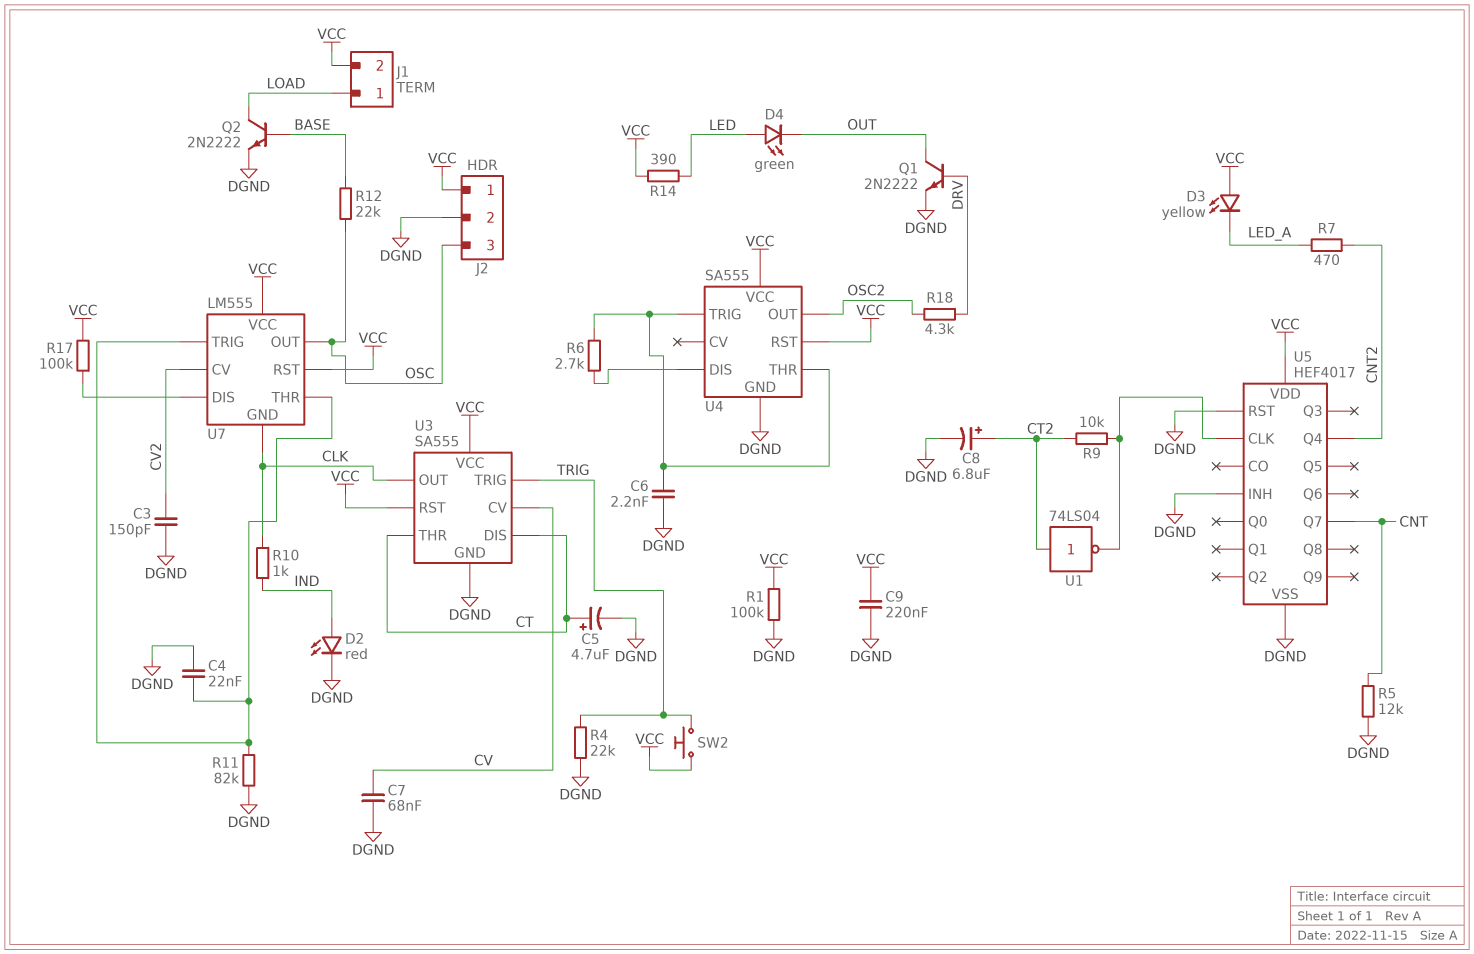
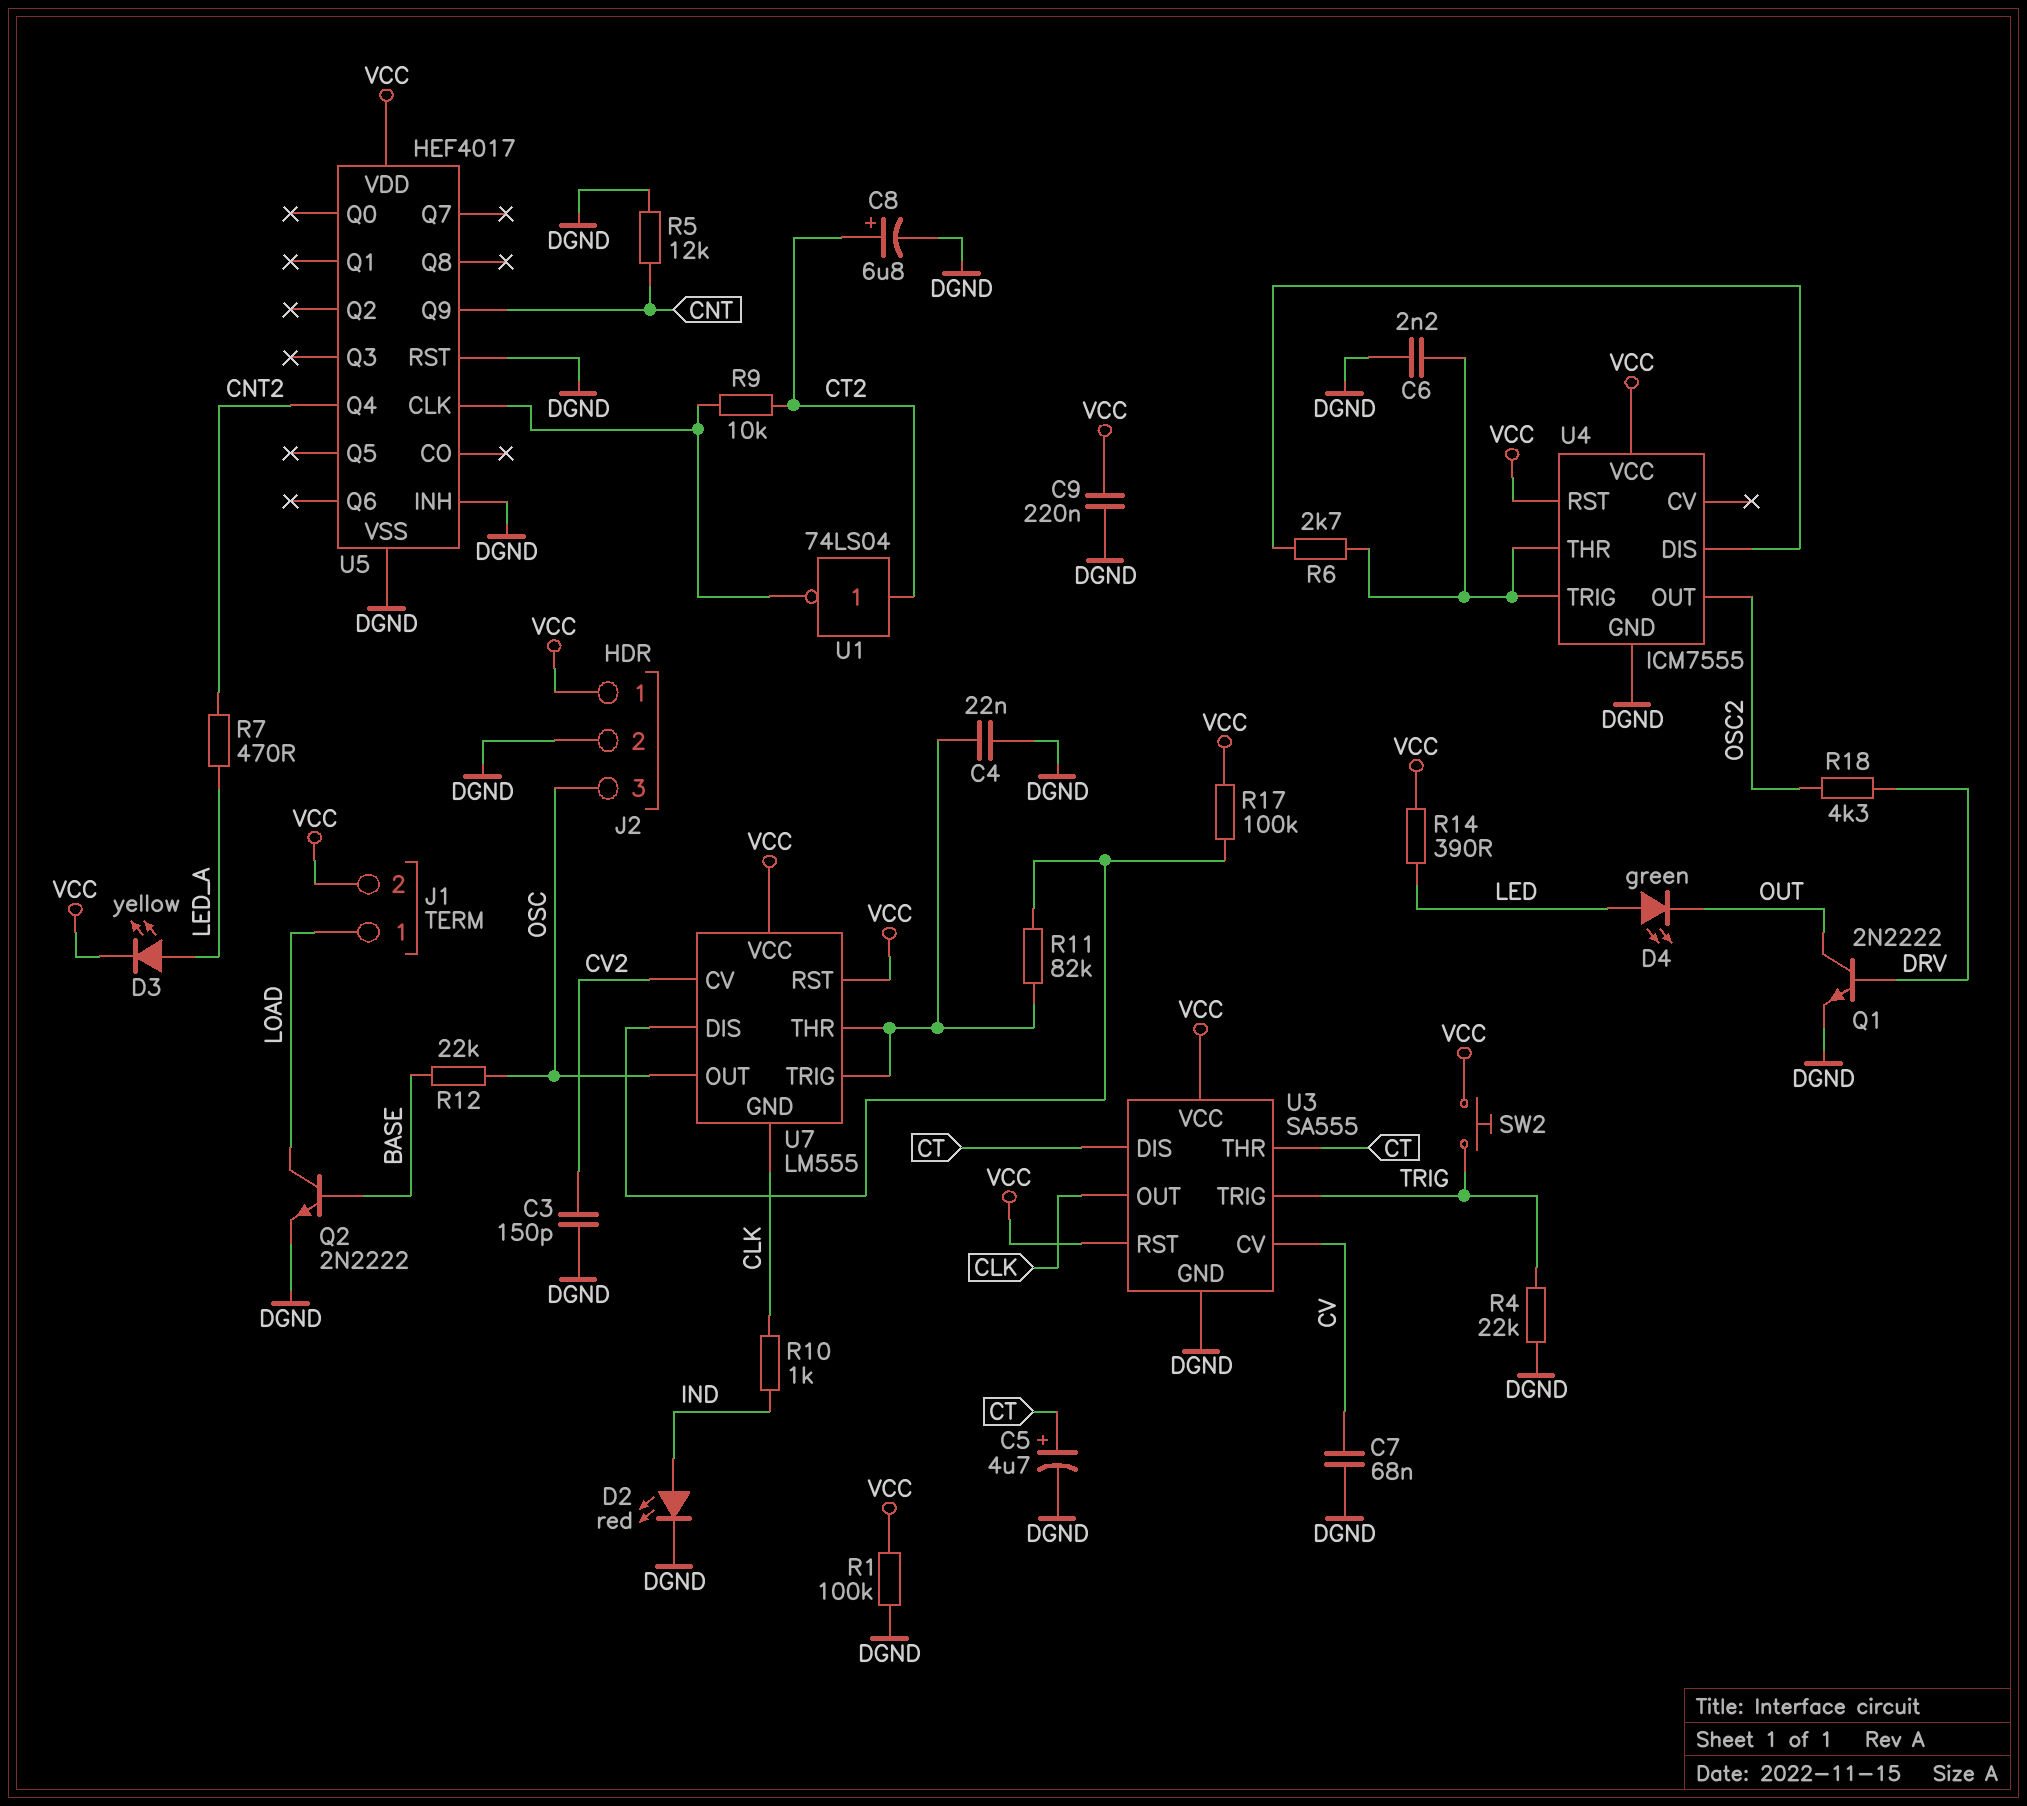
D3: LED yellow (A VCC, K LED_A) -> LED yellow (A LED_A, K VCC)
R11: 82k (DGND, U7/THR) -> 82k (U7/DIS, U7/THR)
U4: SA555 -> ICM7555
U5 pin Q7: CNT -> none
U5 pin Q9: none -> CNT

